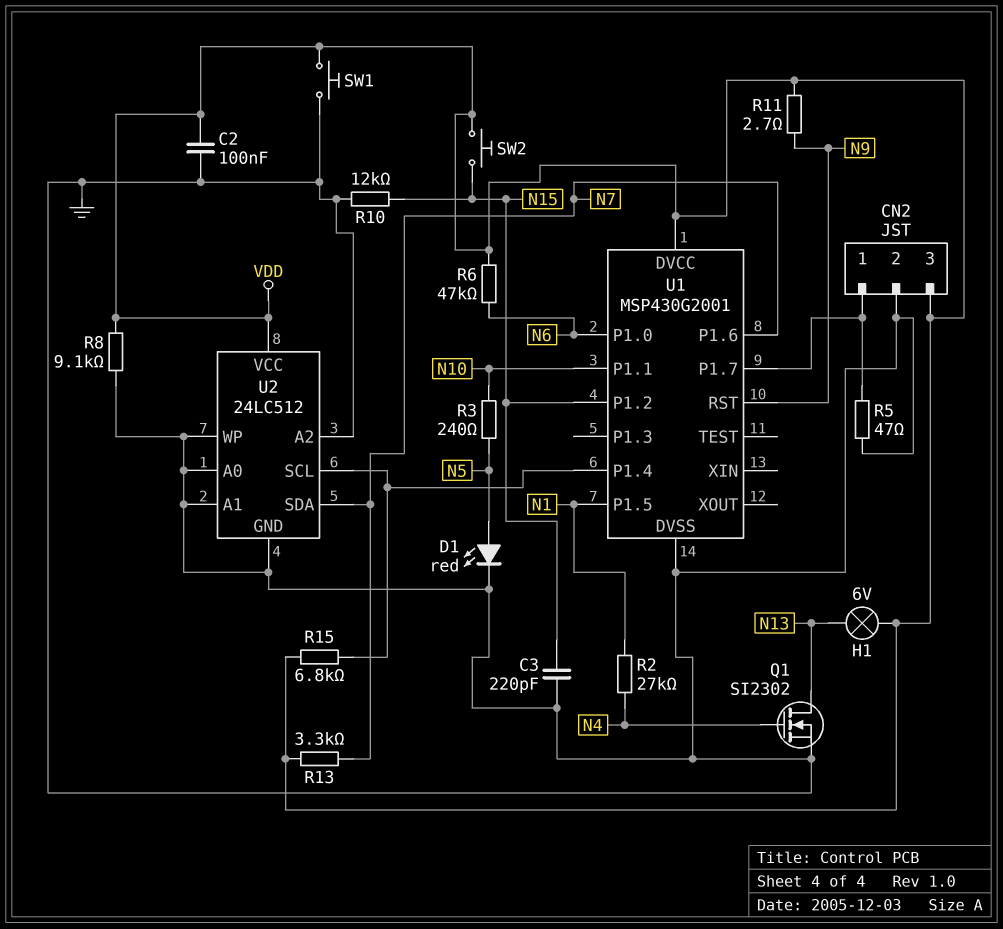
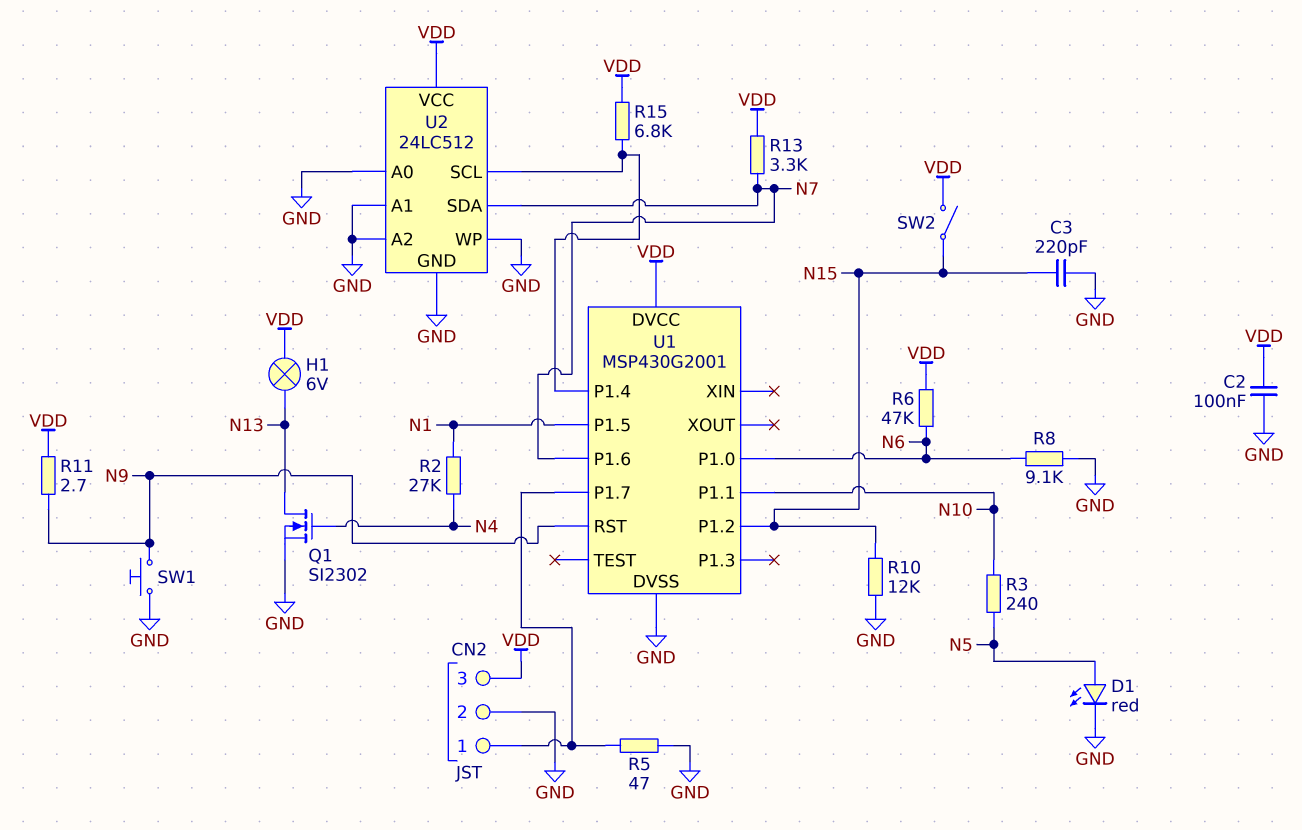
R8: 9.1k (GND, VDD) -> 9.1k (GND, N6)
SW1: button (GND, VDD) -> button (GND, N9)
SW2: button (N15, VDD) -> switch (N15, VDD)

